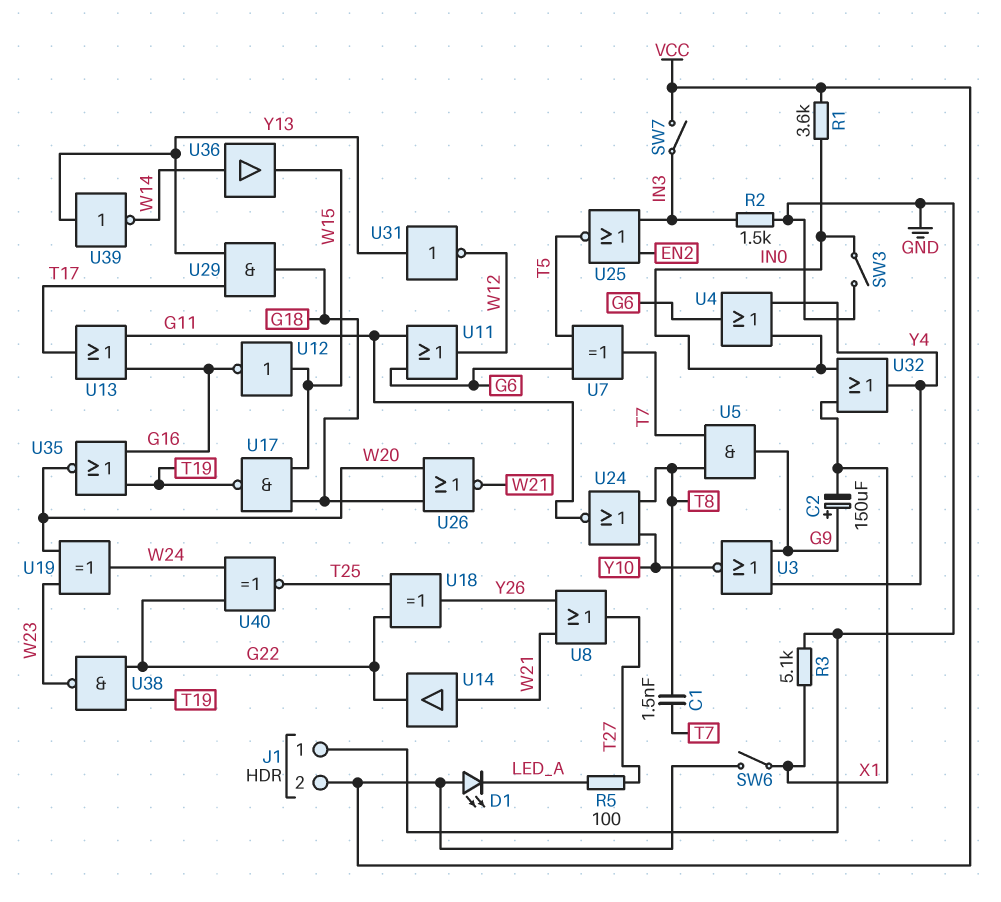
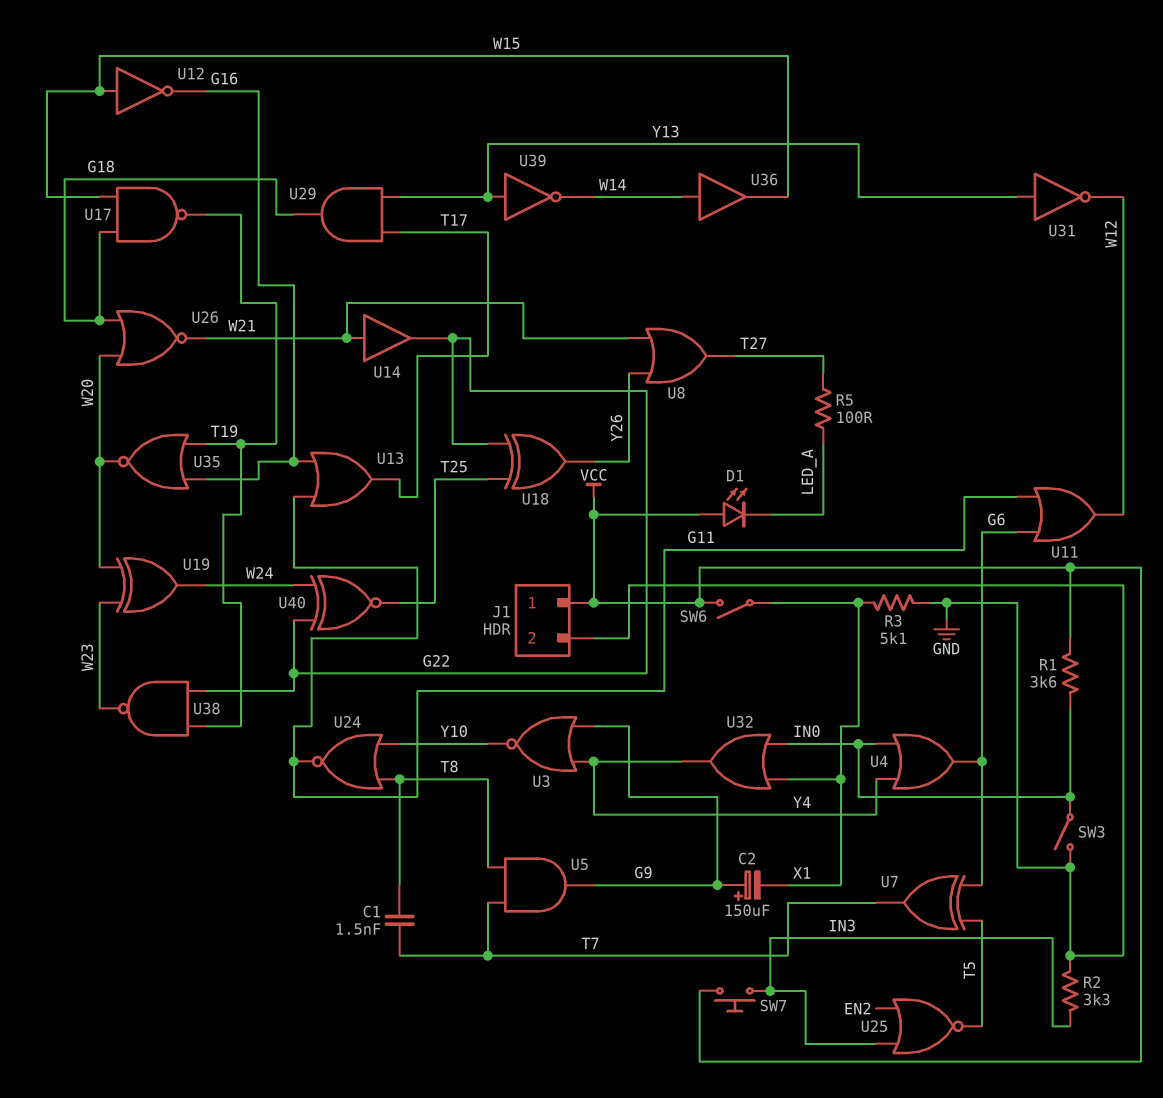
J1 pin 1: GND -> VCC
J1 pin 2: VCC -> GND
R2: 1.5k (GND, IN3) -> 3.3k (GND, IN3)
SW7: switch (IN3, VCC) -> button (IN3, VCC)

